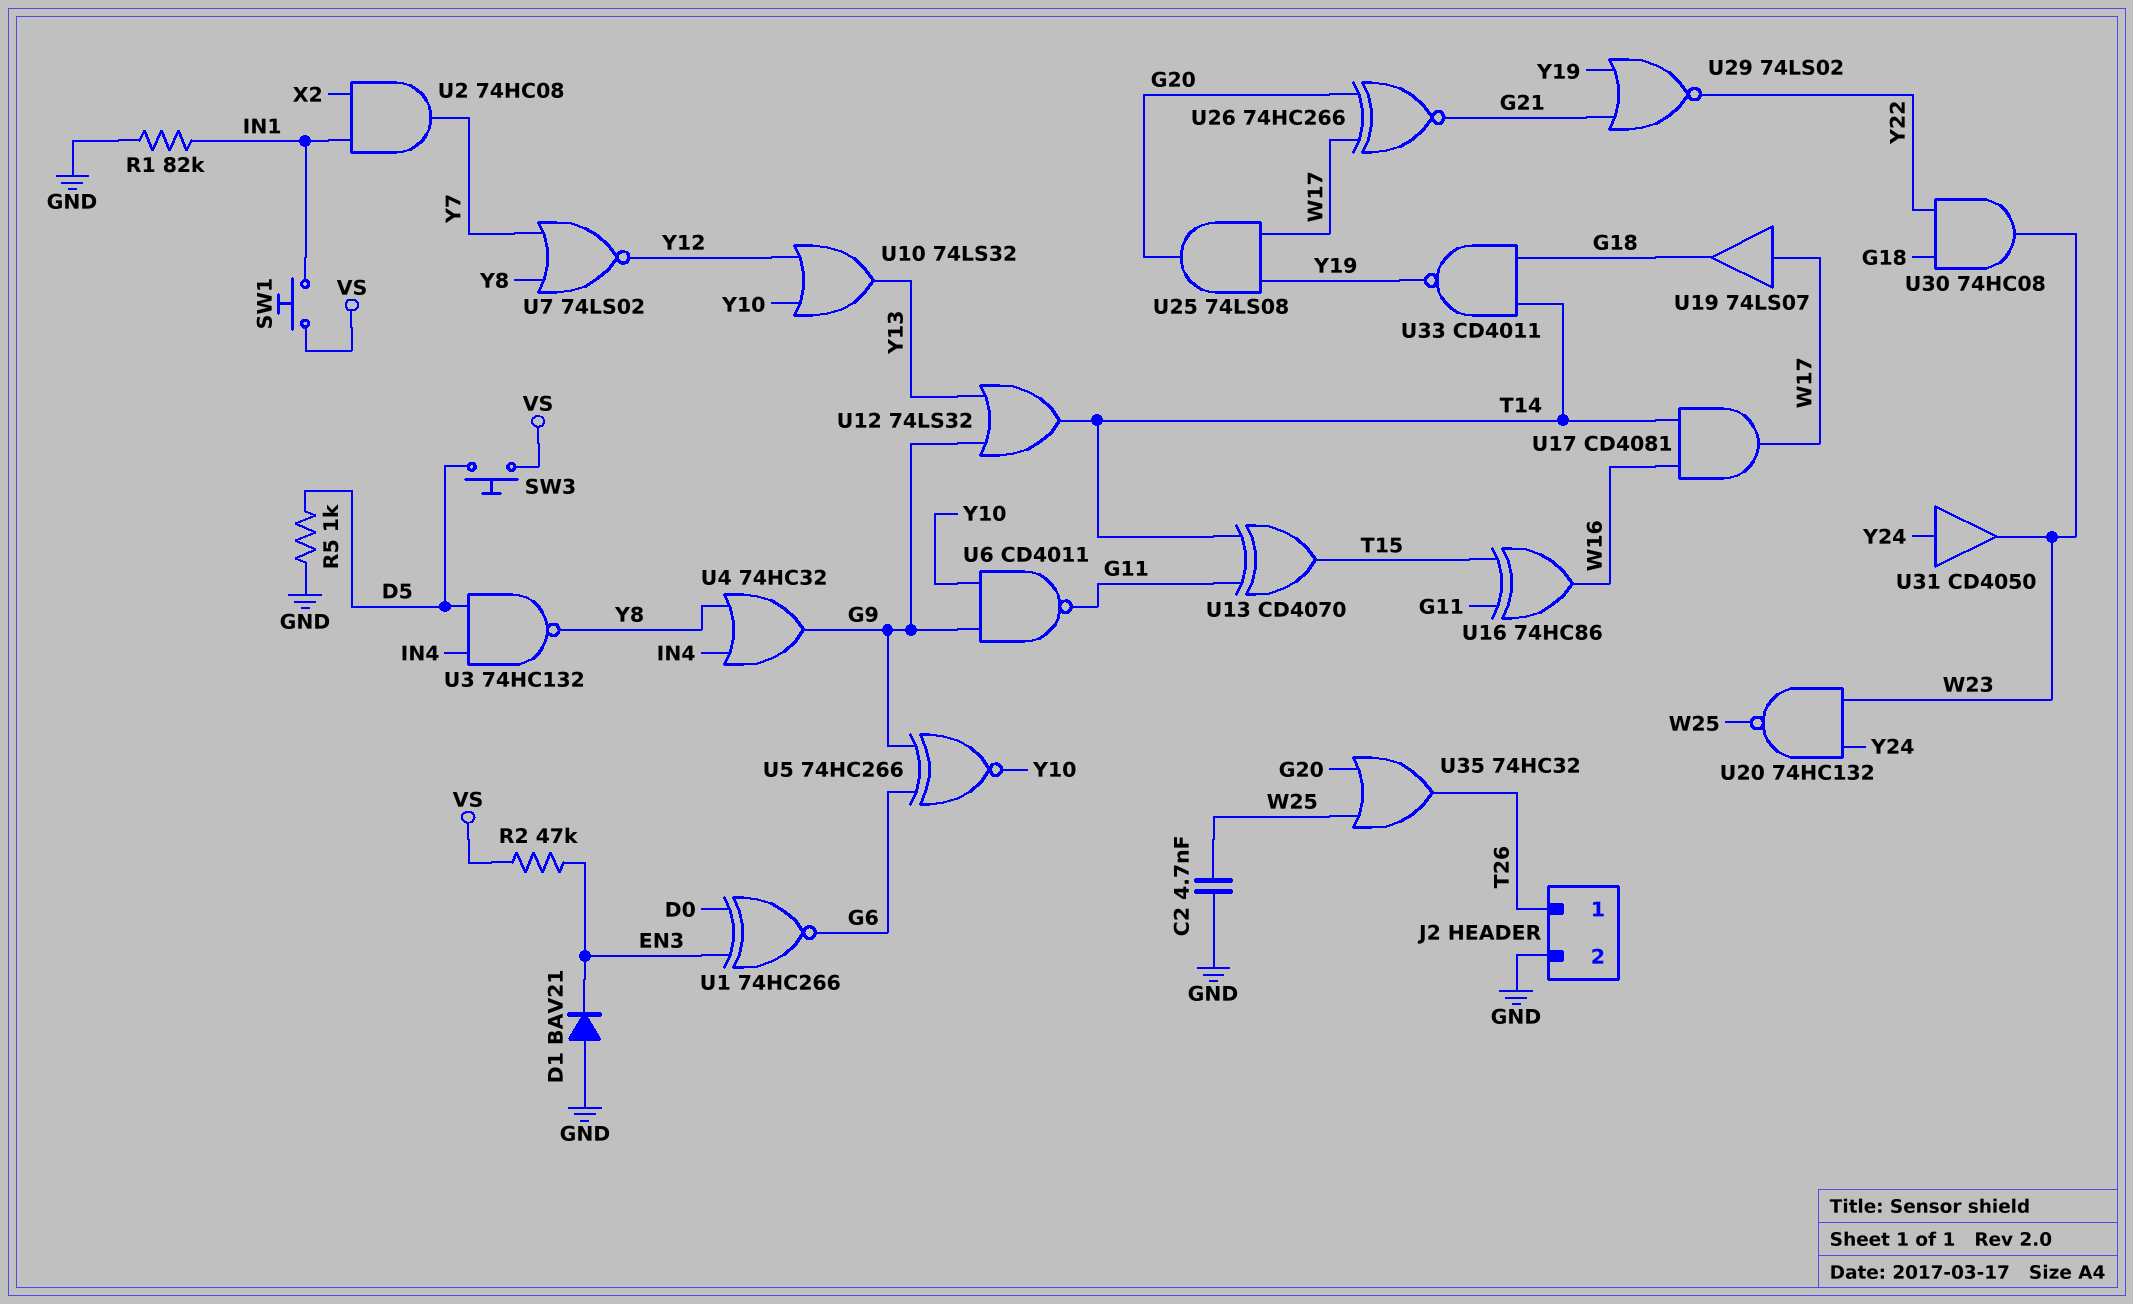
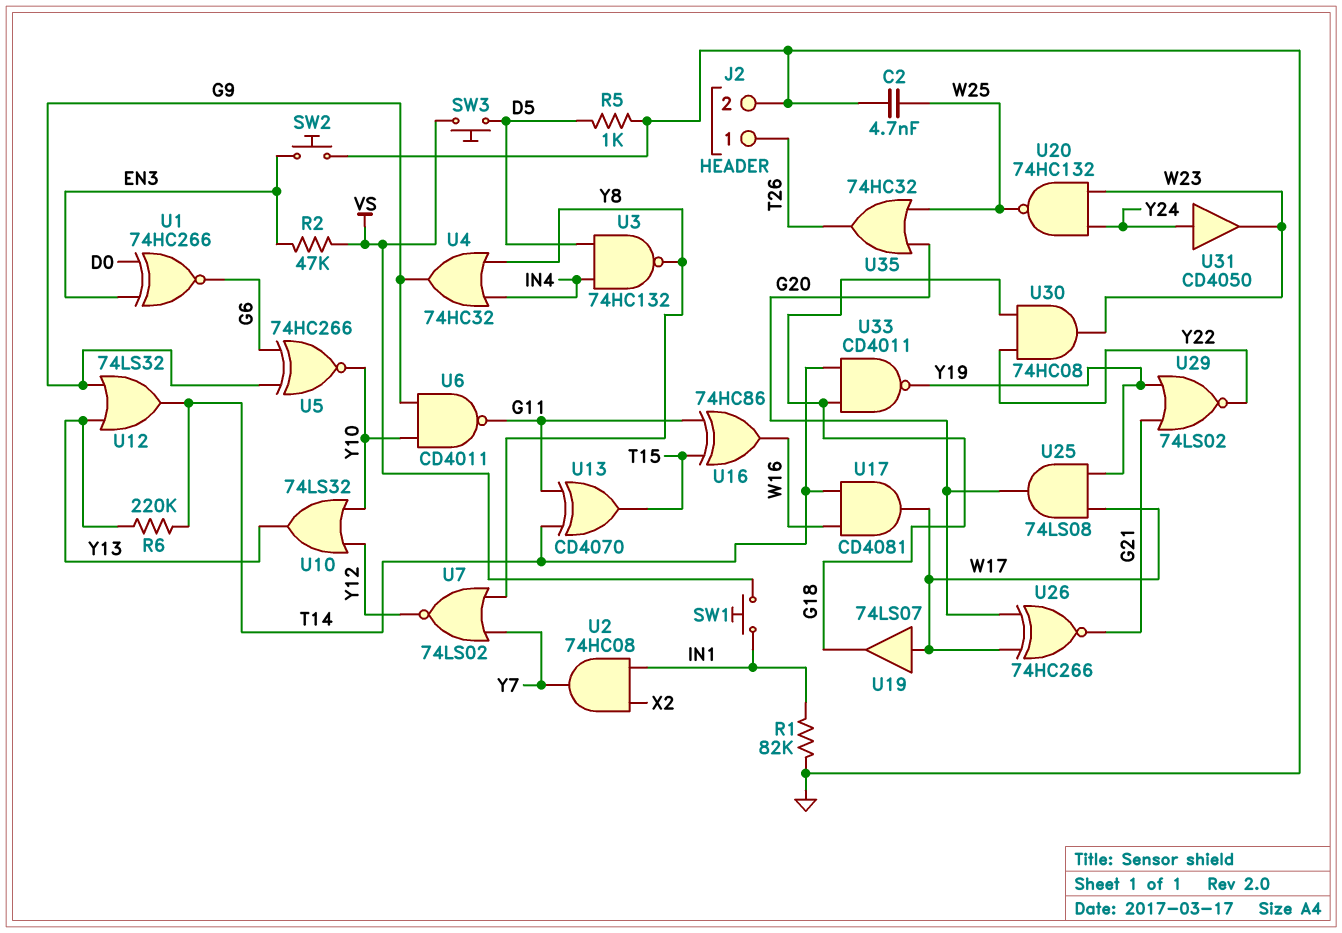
D1: diode BAV21 (A GND, K EN3) -> none
R6: none -> 220k (T14, Y13)
SW2: none -> button (EN3, GND)

